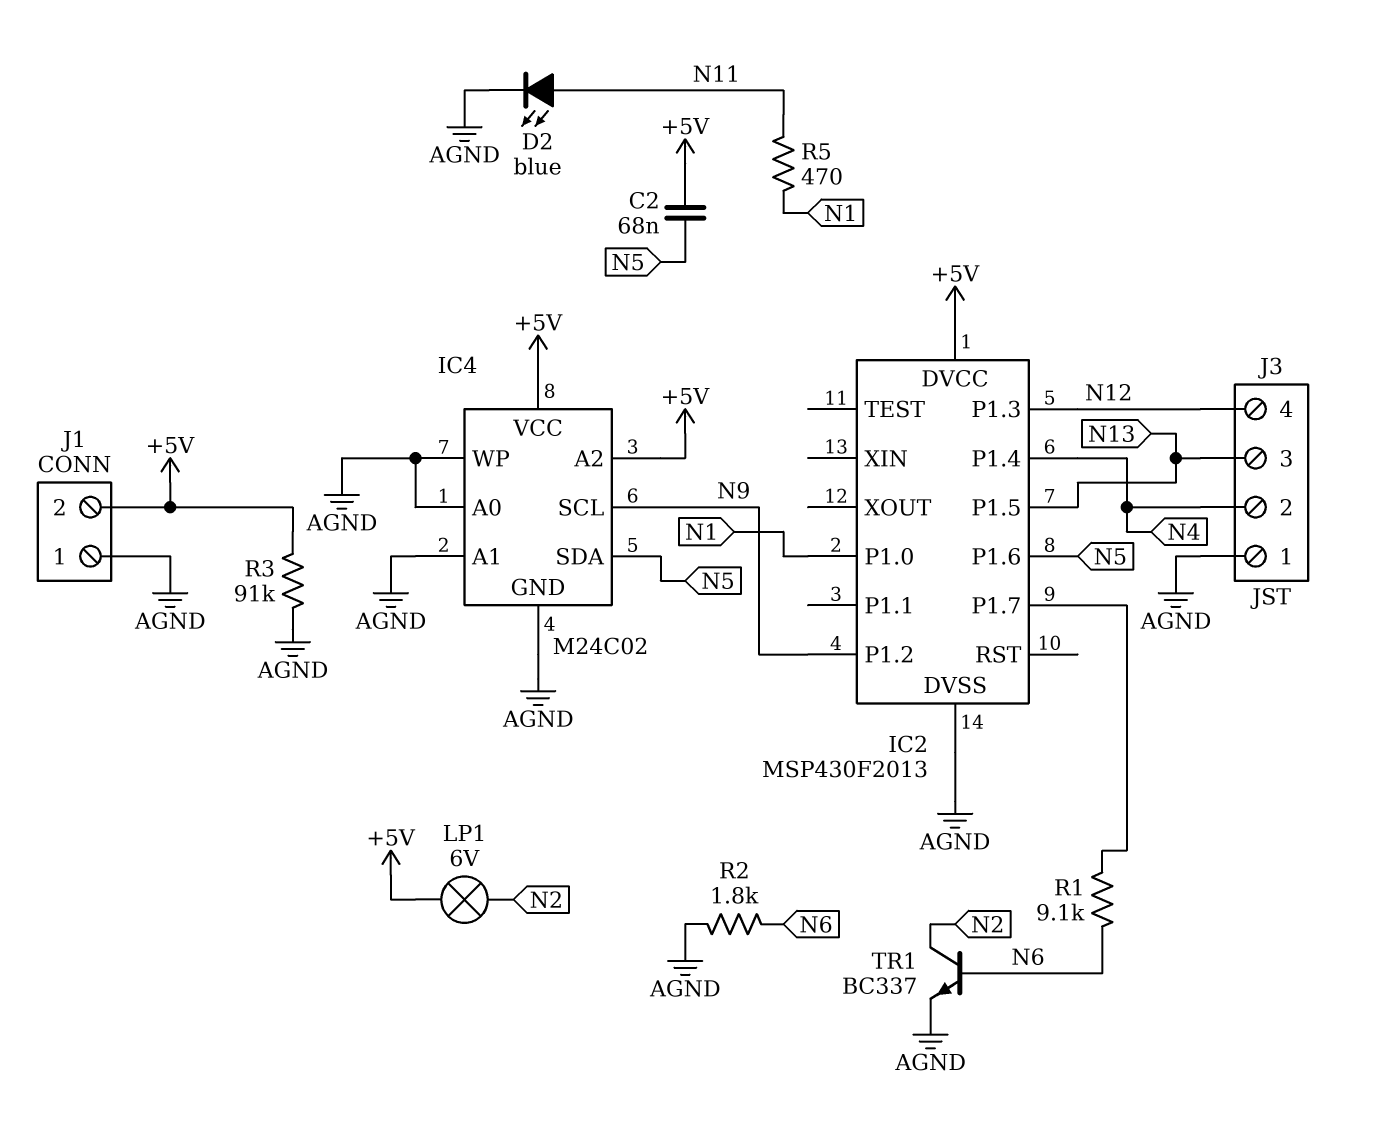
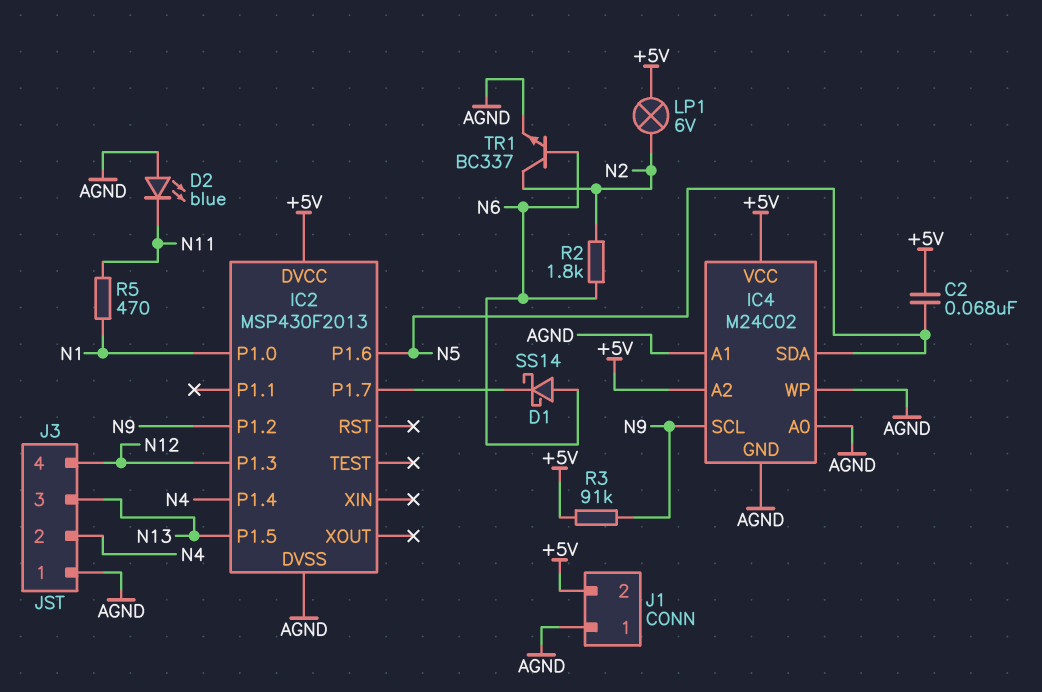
D1: none -> schottky SS14 (A N6, K IC2/P1.7)
D2: LED blue (A N11, K AGND) -> LED blue (A AGND, K N11)
R1: 9.1k (IC2/P1.7, N6) -> none
R2: 1.8k (AGND, N6) -> 1.8k (N2, N6)
R3: 91k (+5V, AGND) -> 91k (+5V, N9)

